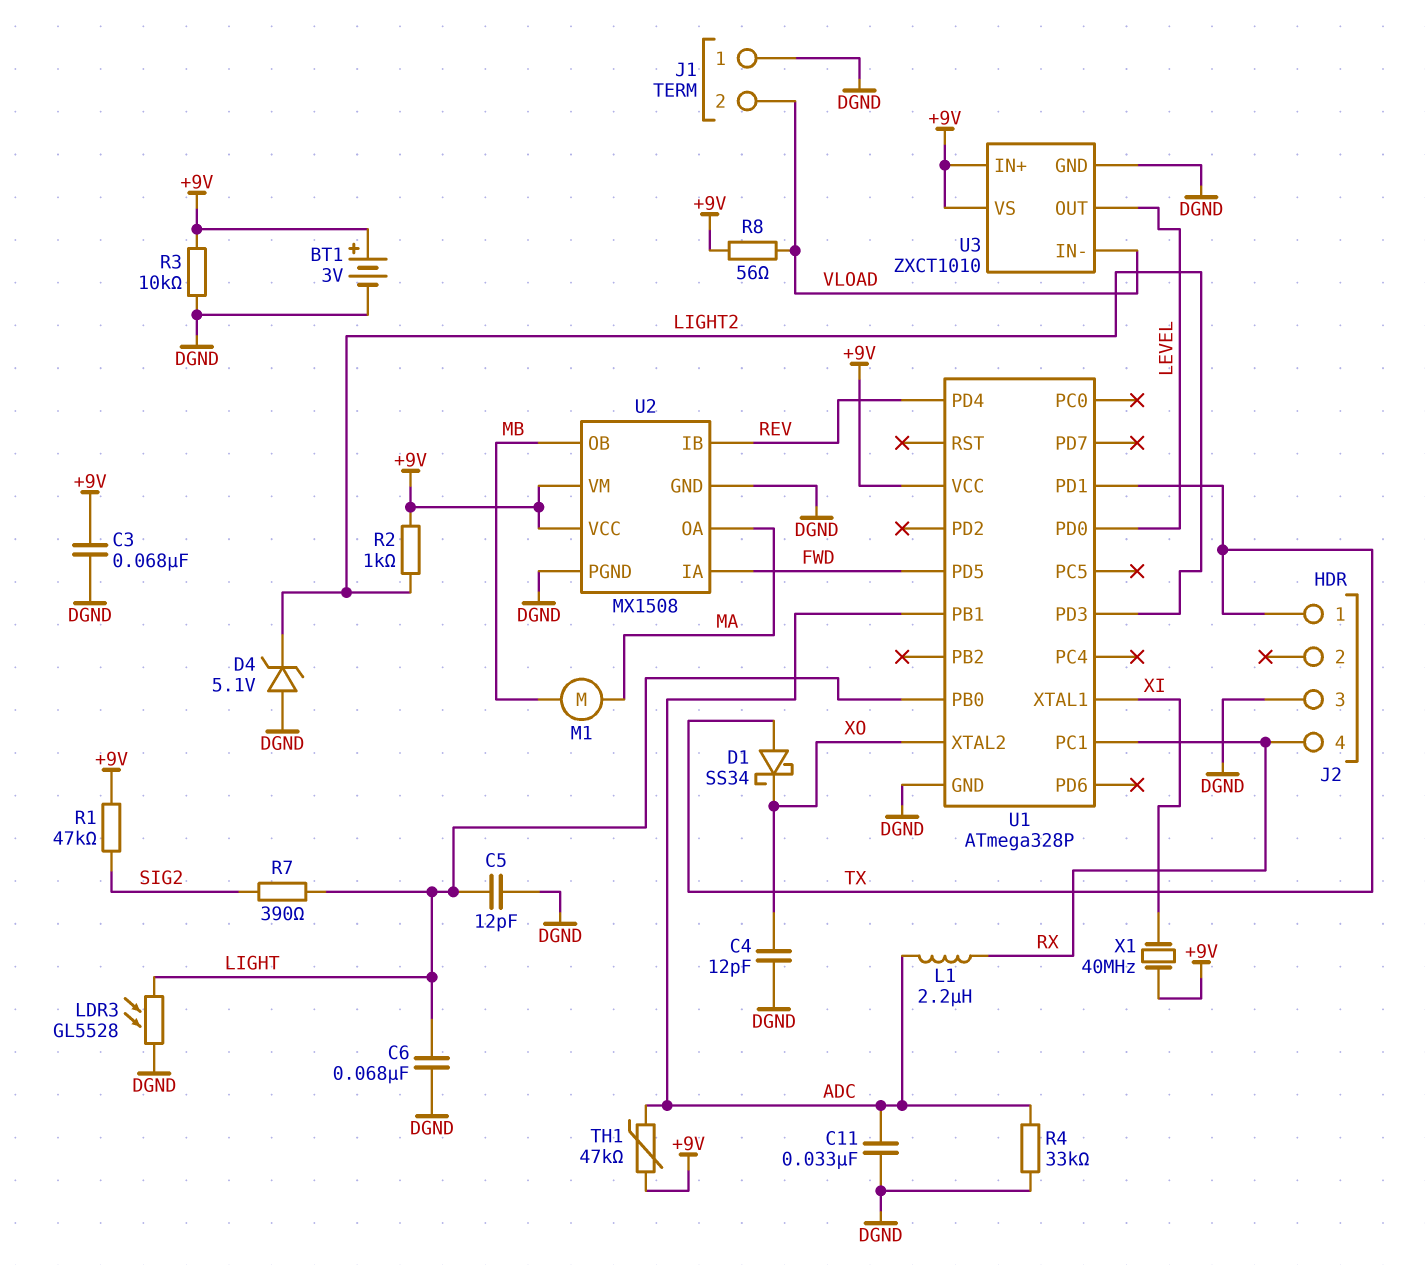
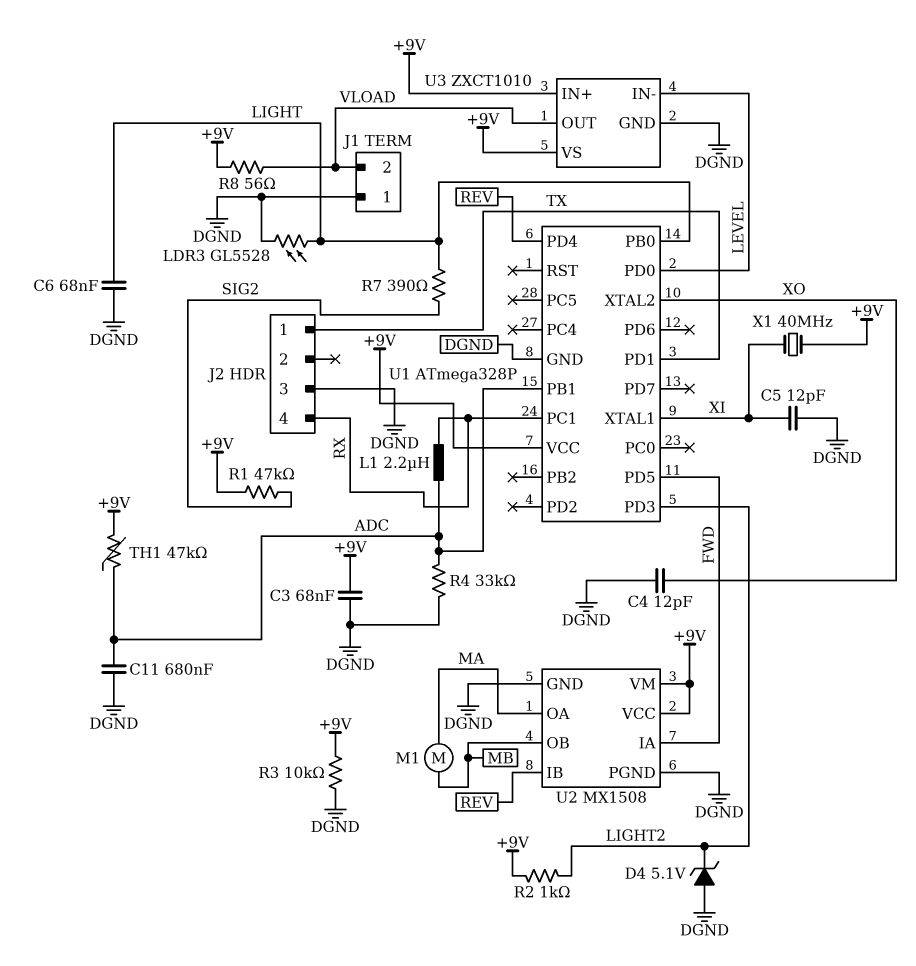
BT1: 3V (plus +9V, minus DGND) -> none
C5: 12pF (DGND, LIGHT) -> 12pF (DGND, XI)
C11: 33nF (ADC, DGND) -> 680nF (ADC, DGND)
D1: schottky SS34 (A TX, K XO) -> none
U3 pin IN-: VLOAD -> LEVEL
U3 pin OUT: LEVEL -> VLOAD

